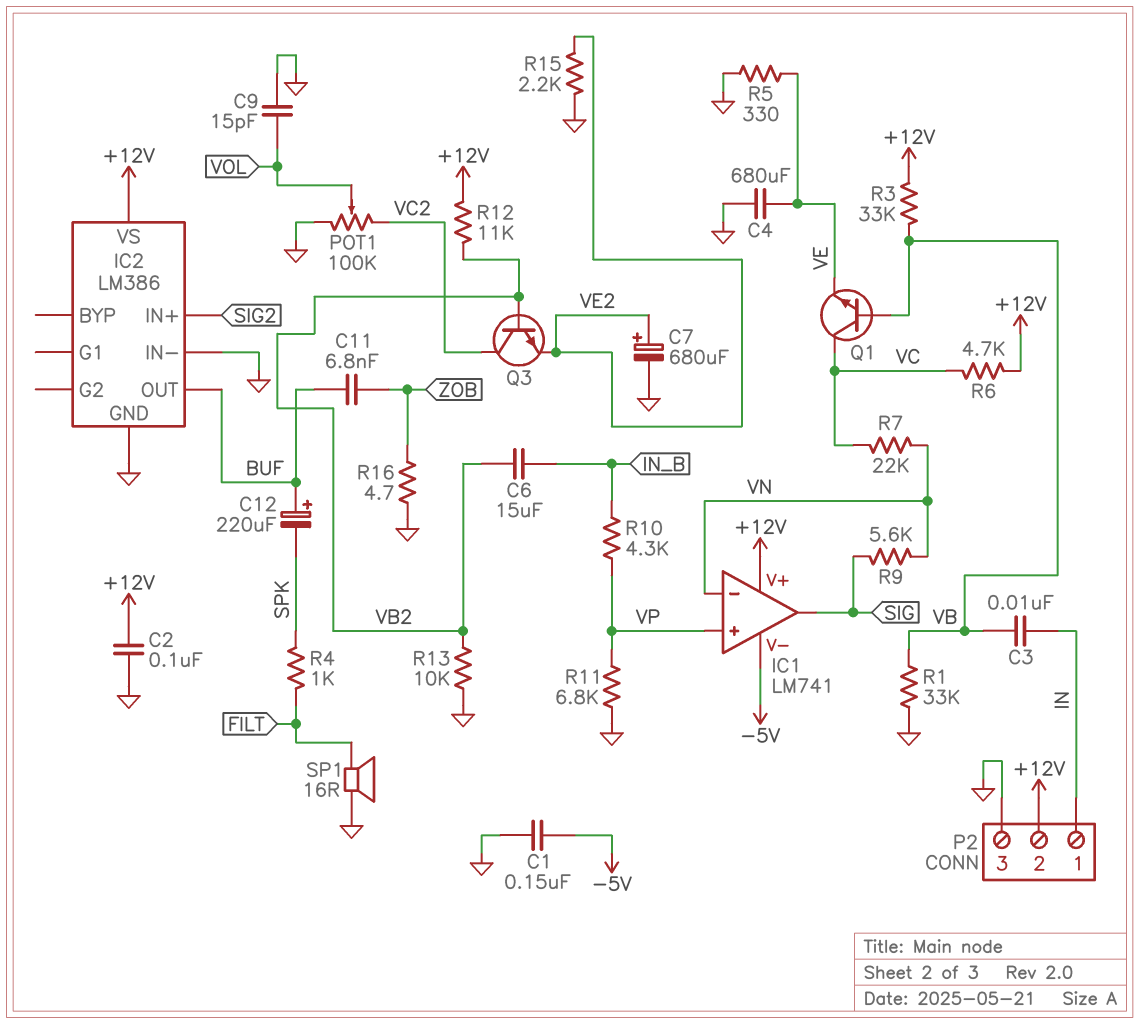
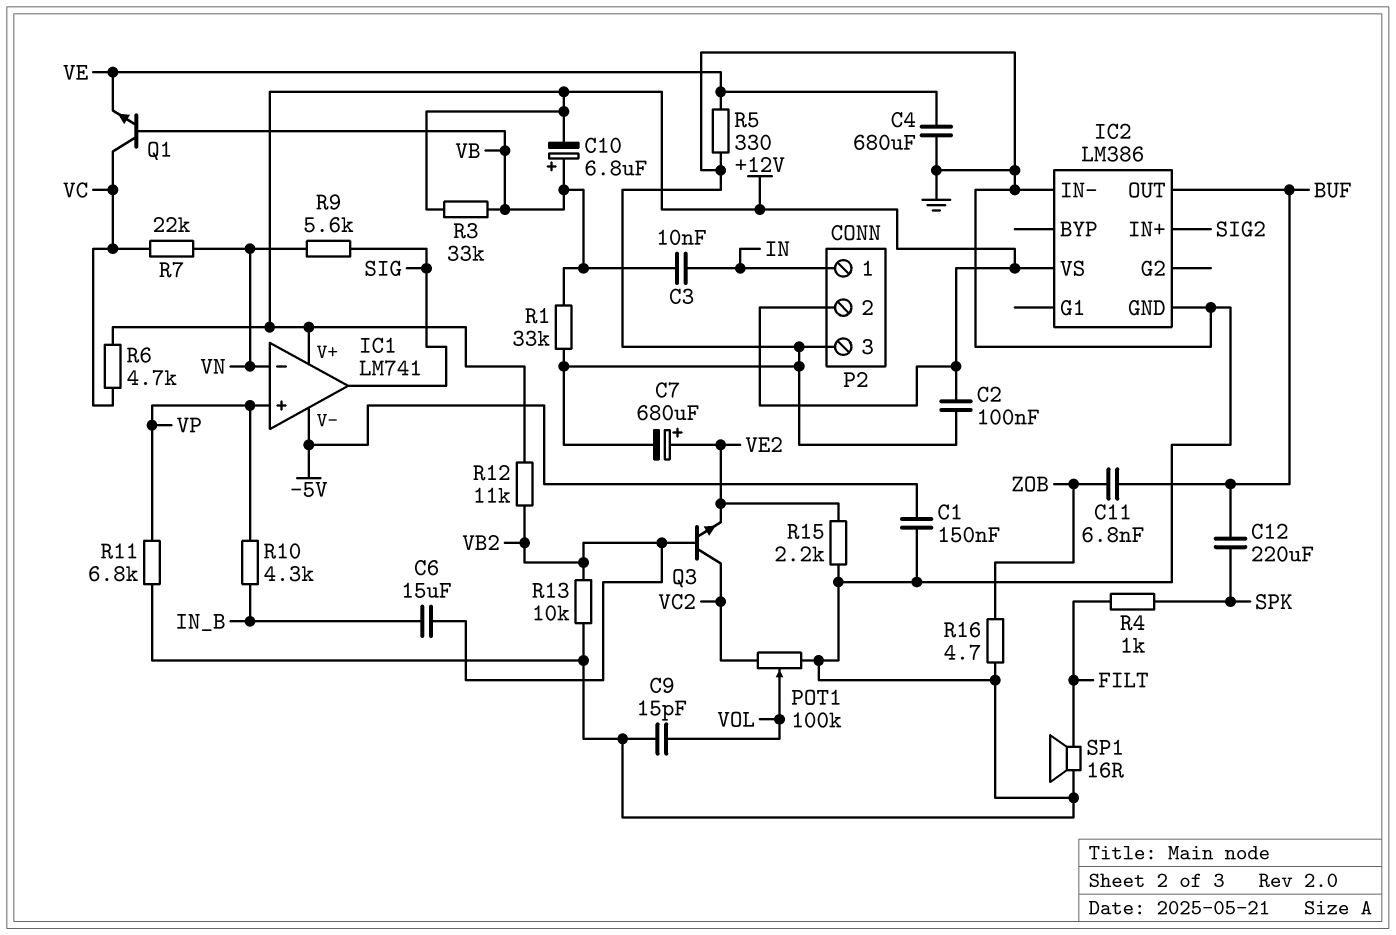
C10: none -> 6.8uF (plus VB, minus +12V)
C12: 220uF (plus BUF, minus SPK) -> 220uF (BUF, SPK)

